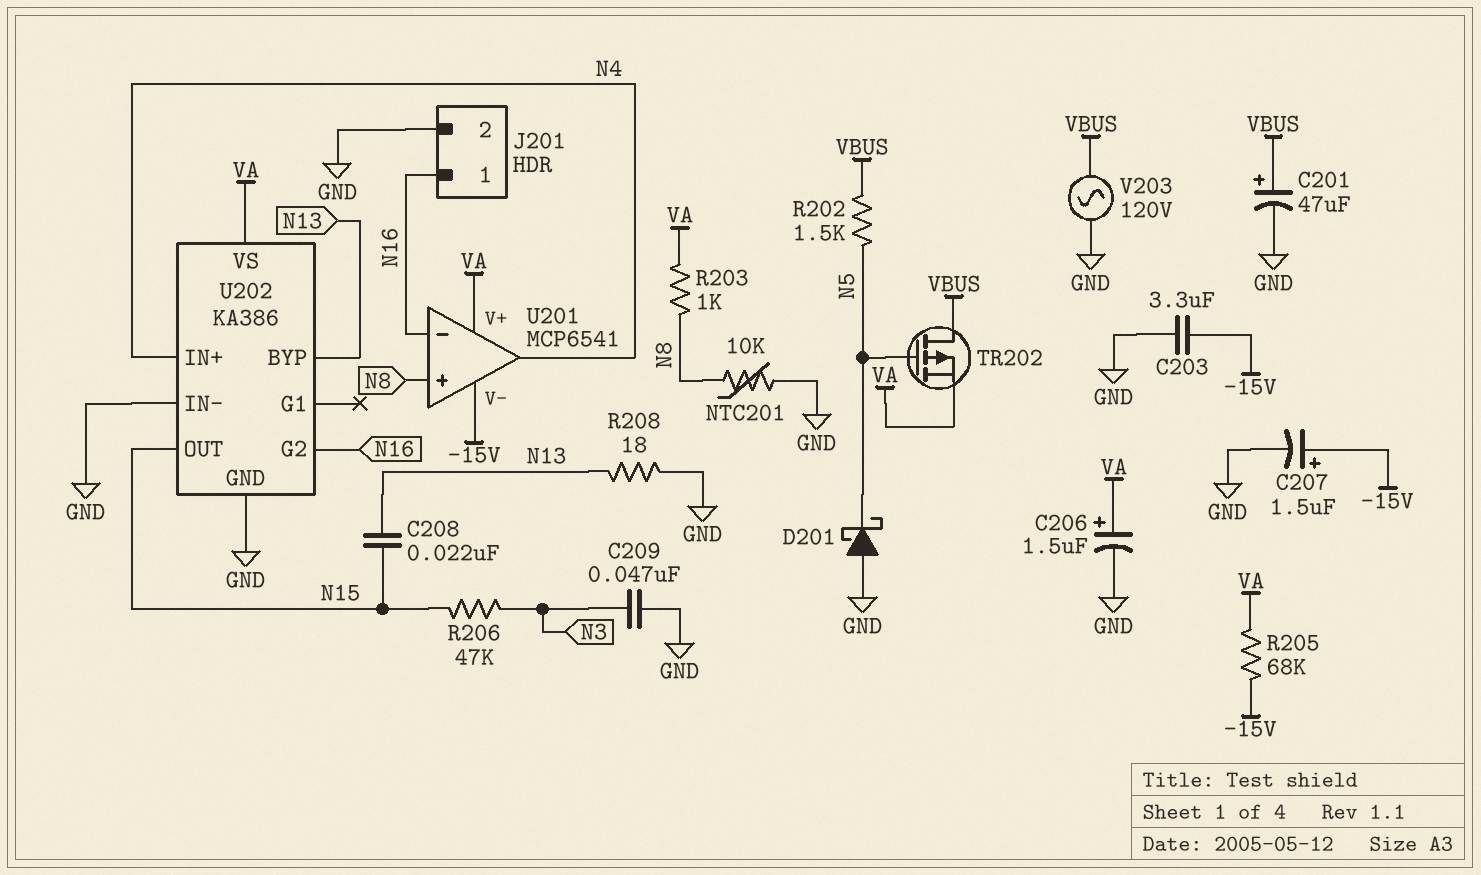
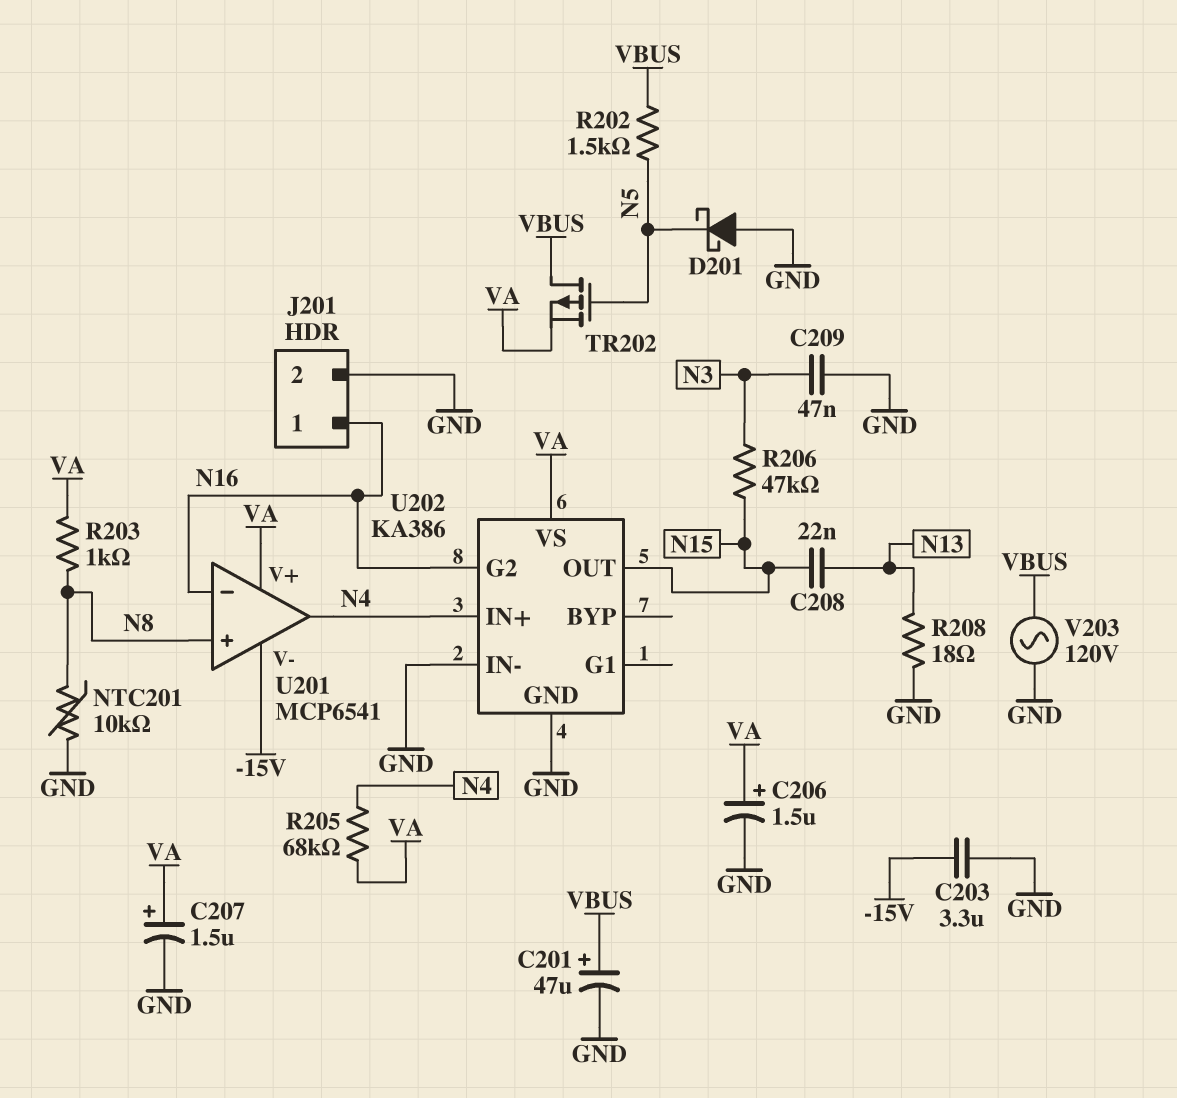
C207: 1.5uF (plus -15V, minus GND) -> 1.5uF (plus VA, minus GND)
R205: 68k (-15V, VA) -> 68k (N4, VA)
U202 pin BYP: N13 -> none

